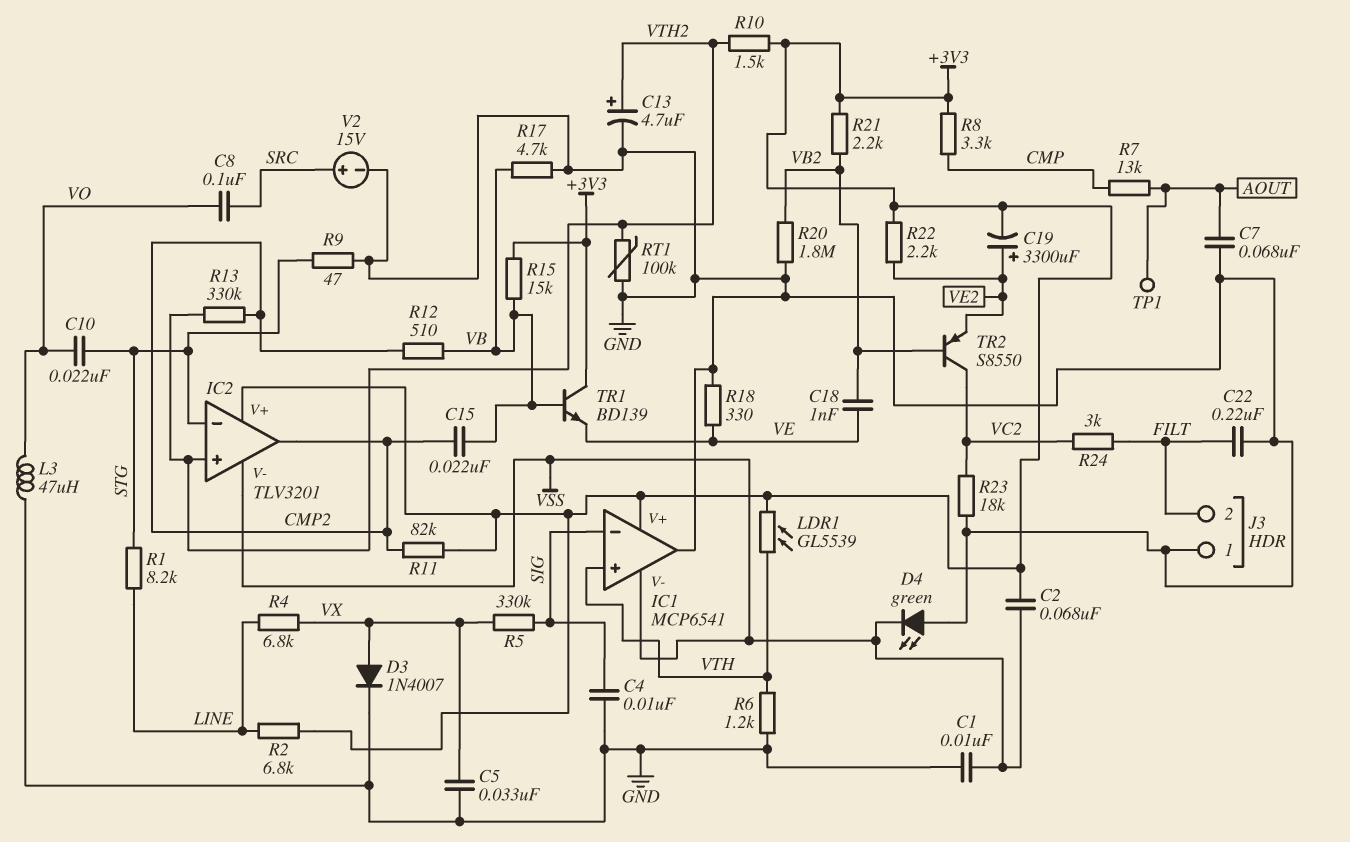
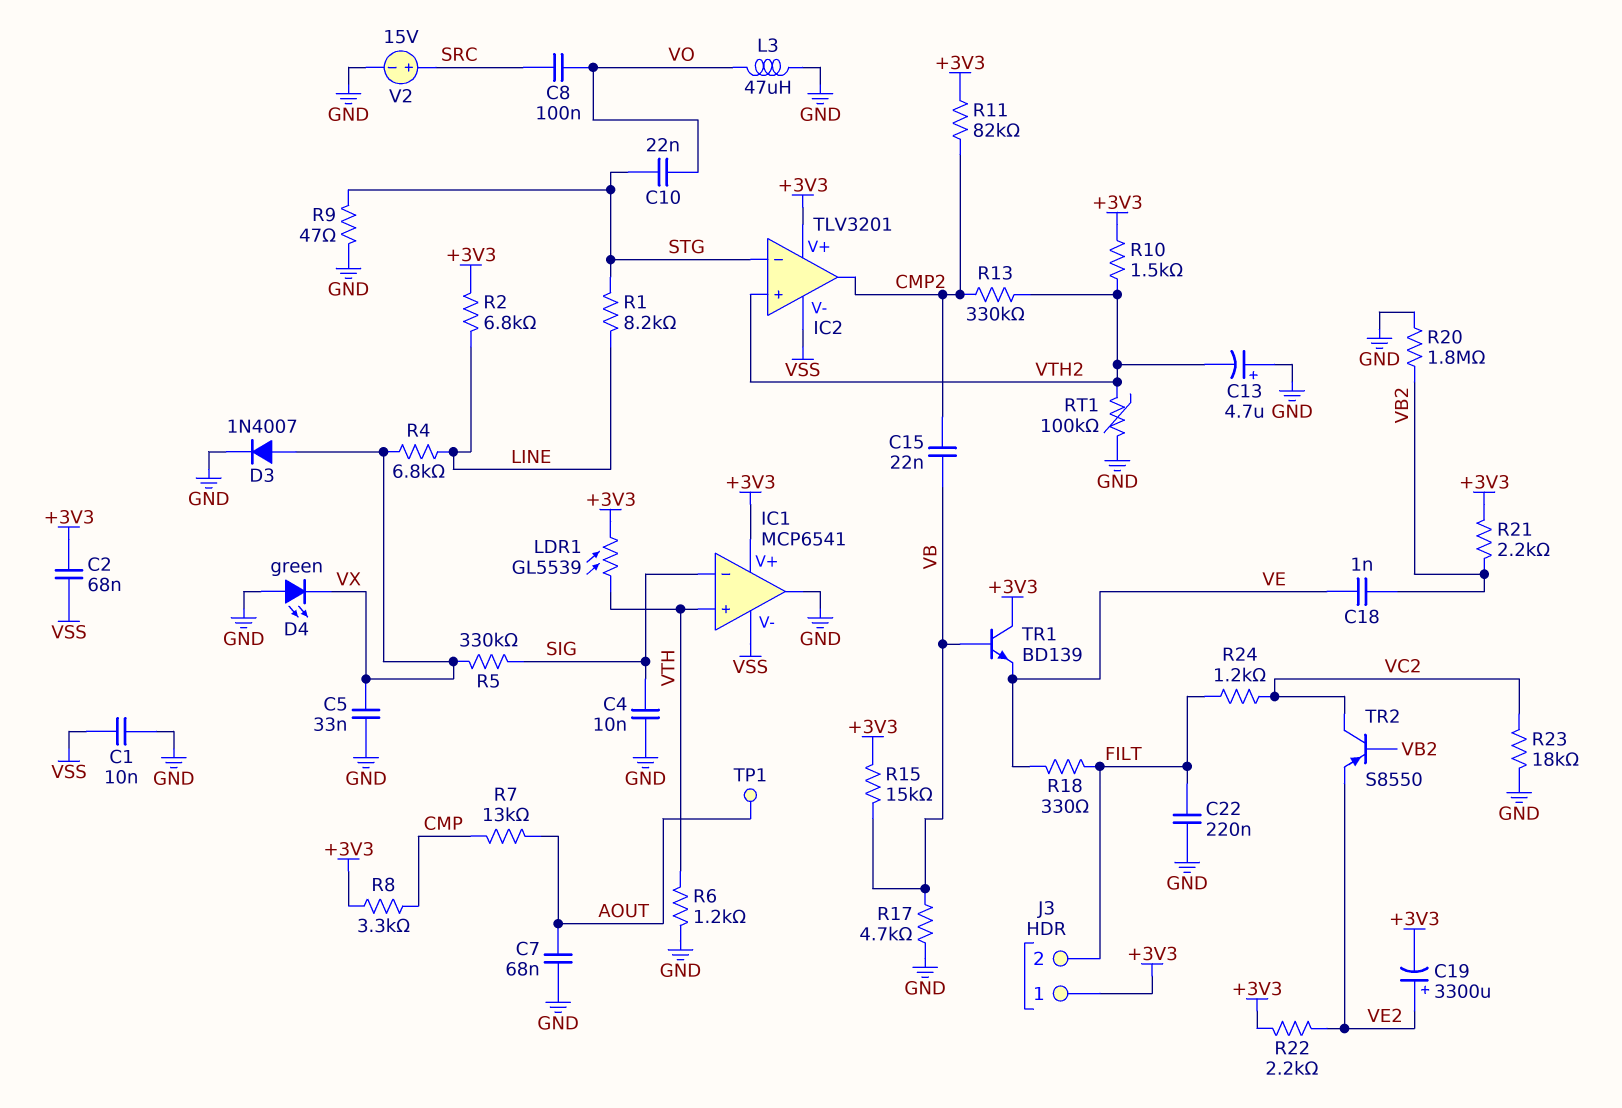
C13: 4.7uF (plus VTH2, minus GND) -> 4.7uF (plus GND, minus VTH2)
D4: LED green (A GND, K VSS) -> LED green (A GND, K VX)
J3 pin 1: GND -> +3V3
R12: 510 (CMP2, VB) -> none
R18: 330 (GND, VE) -> 330 (FILT, VE)
R24: 3k (FILT, VC2) -> 1.2k (FILT, VC2)

